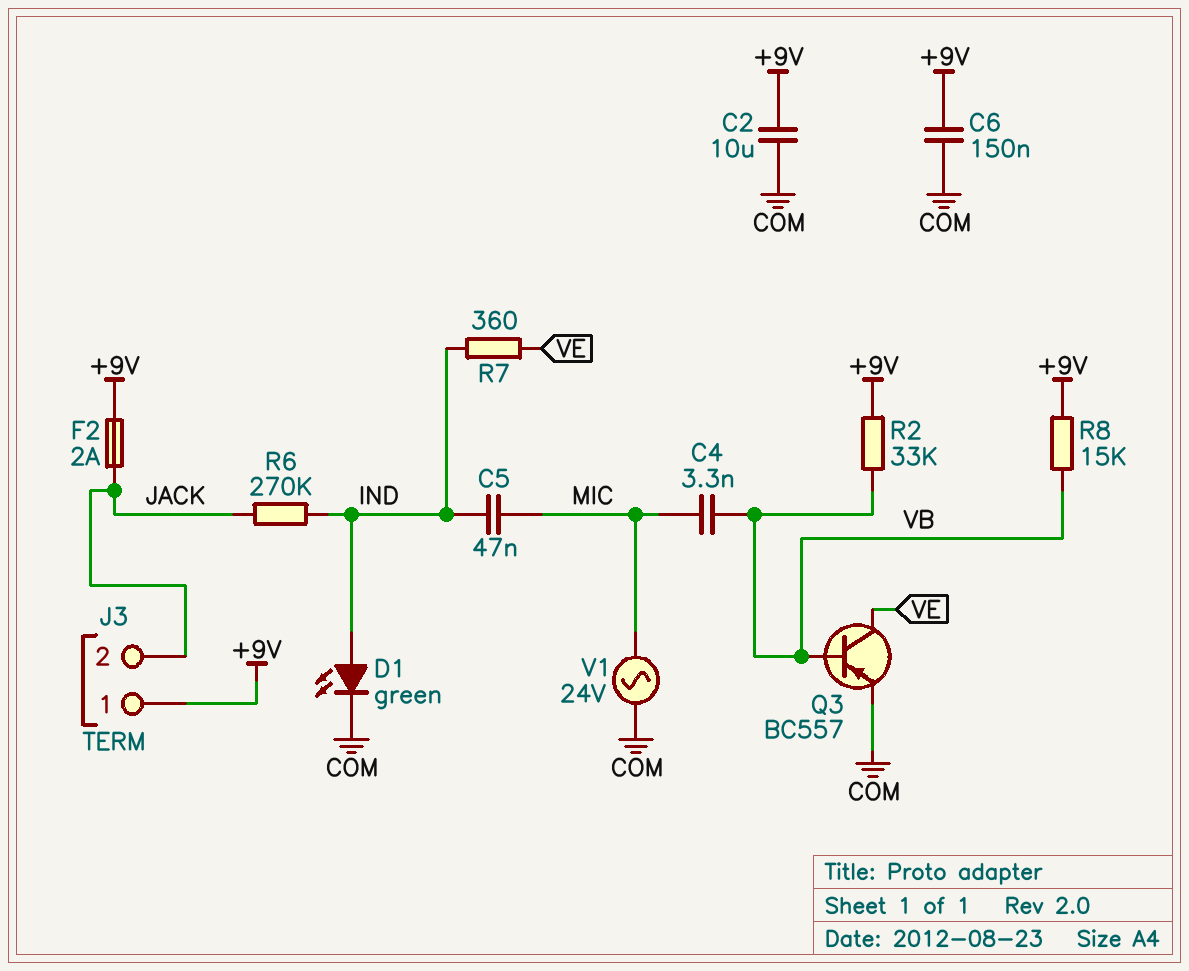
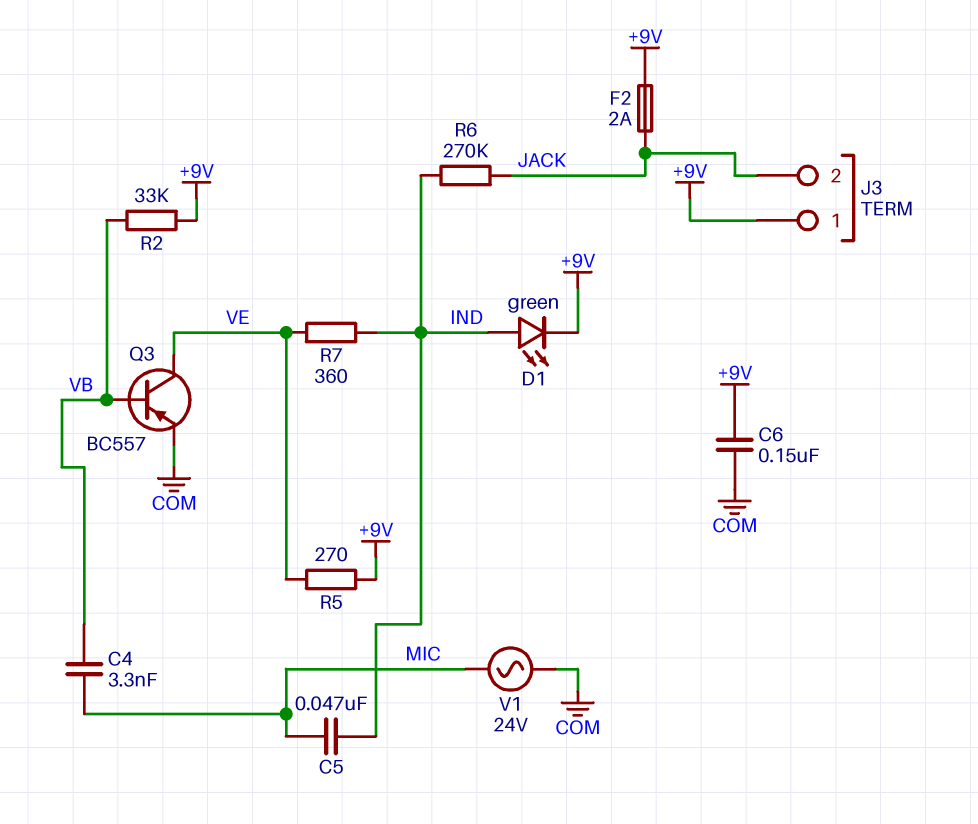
C2: 10uF (+9V, COM) -> none
D1: LED green (A IND, K COM) -> LED green (A IND, K +9V)
R5: none -> 270 (+9V, VE)
R8: 15k (+9V, VB) -> none

